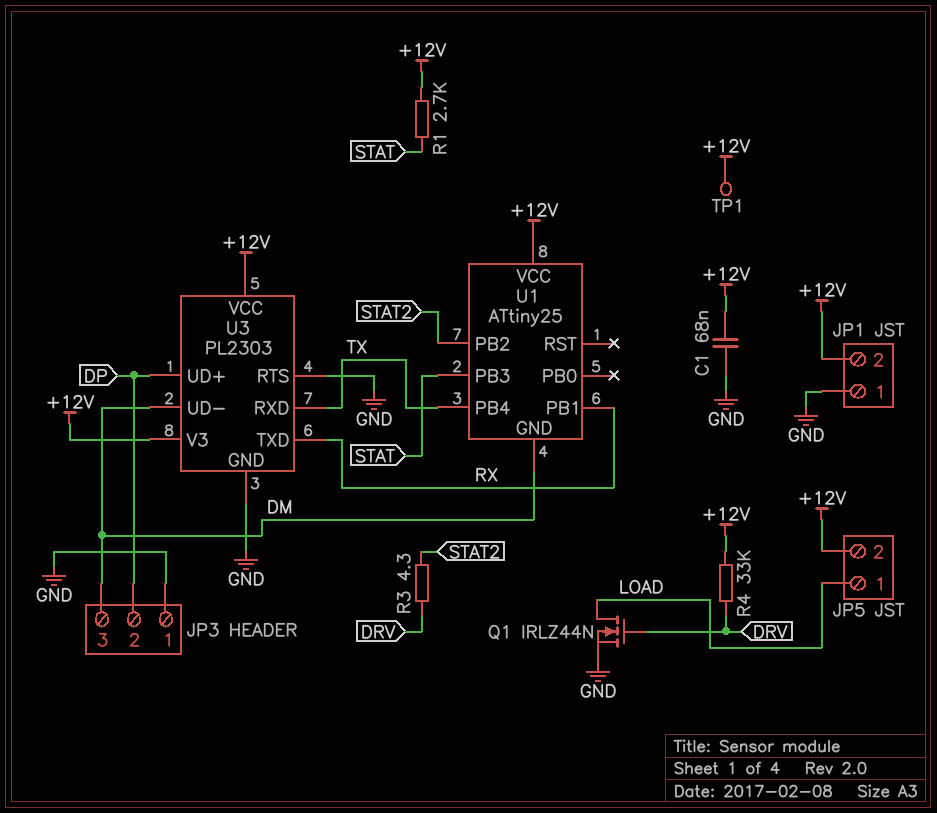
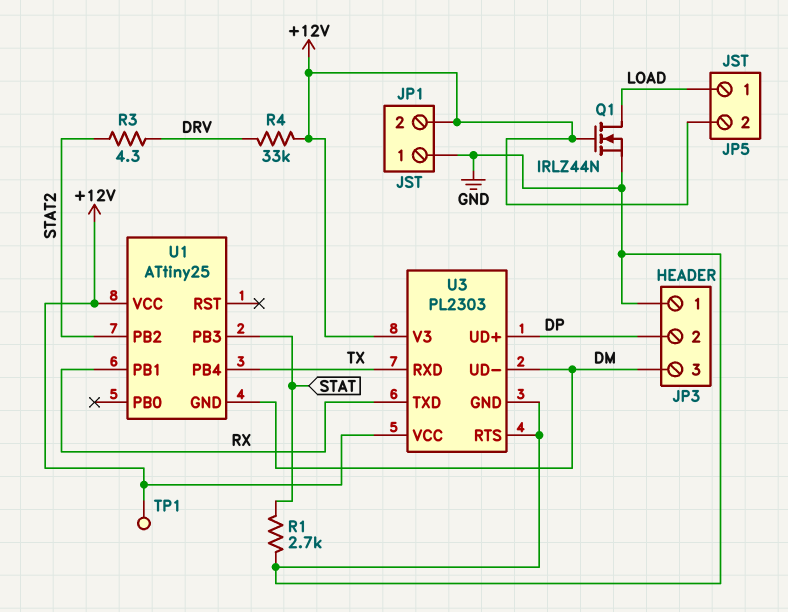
C1: 68nF (+12V, GND) -> none
Q1: NMOS IRLZ44N (G DRV, D LOAD, S GND) -> NMOS IRLZ44N (G +12V, D LOAD, S GND)
R1: 2.7k (+12V, STAT) -> 2.7k (GND, STAT)

